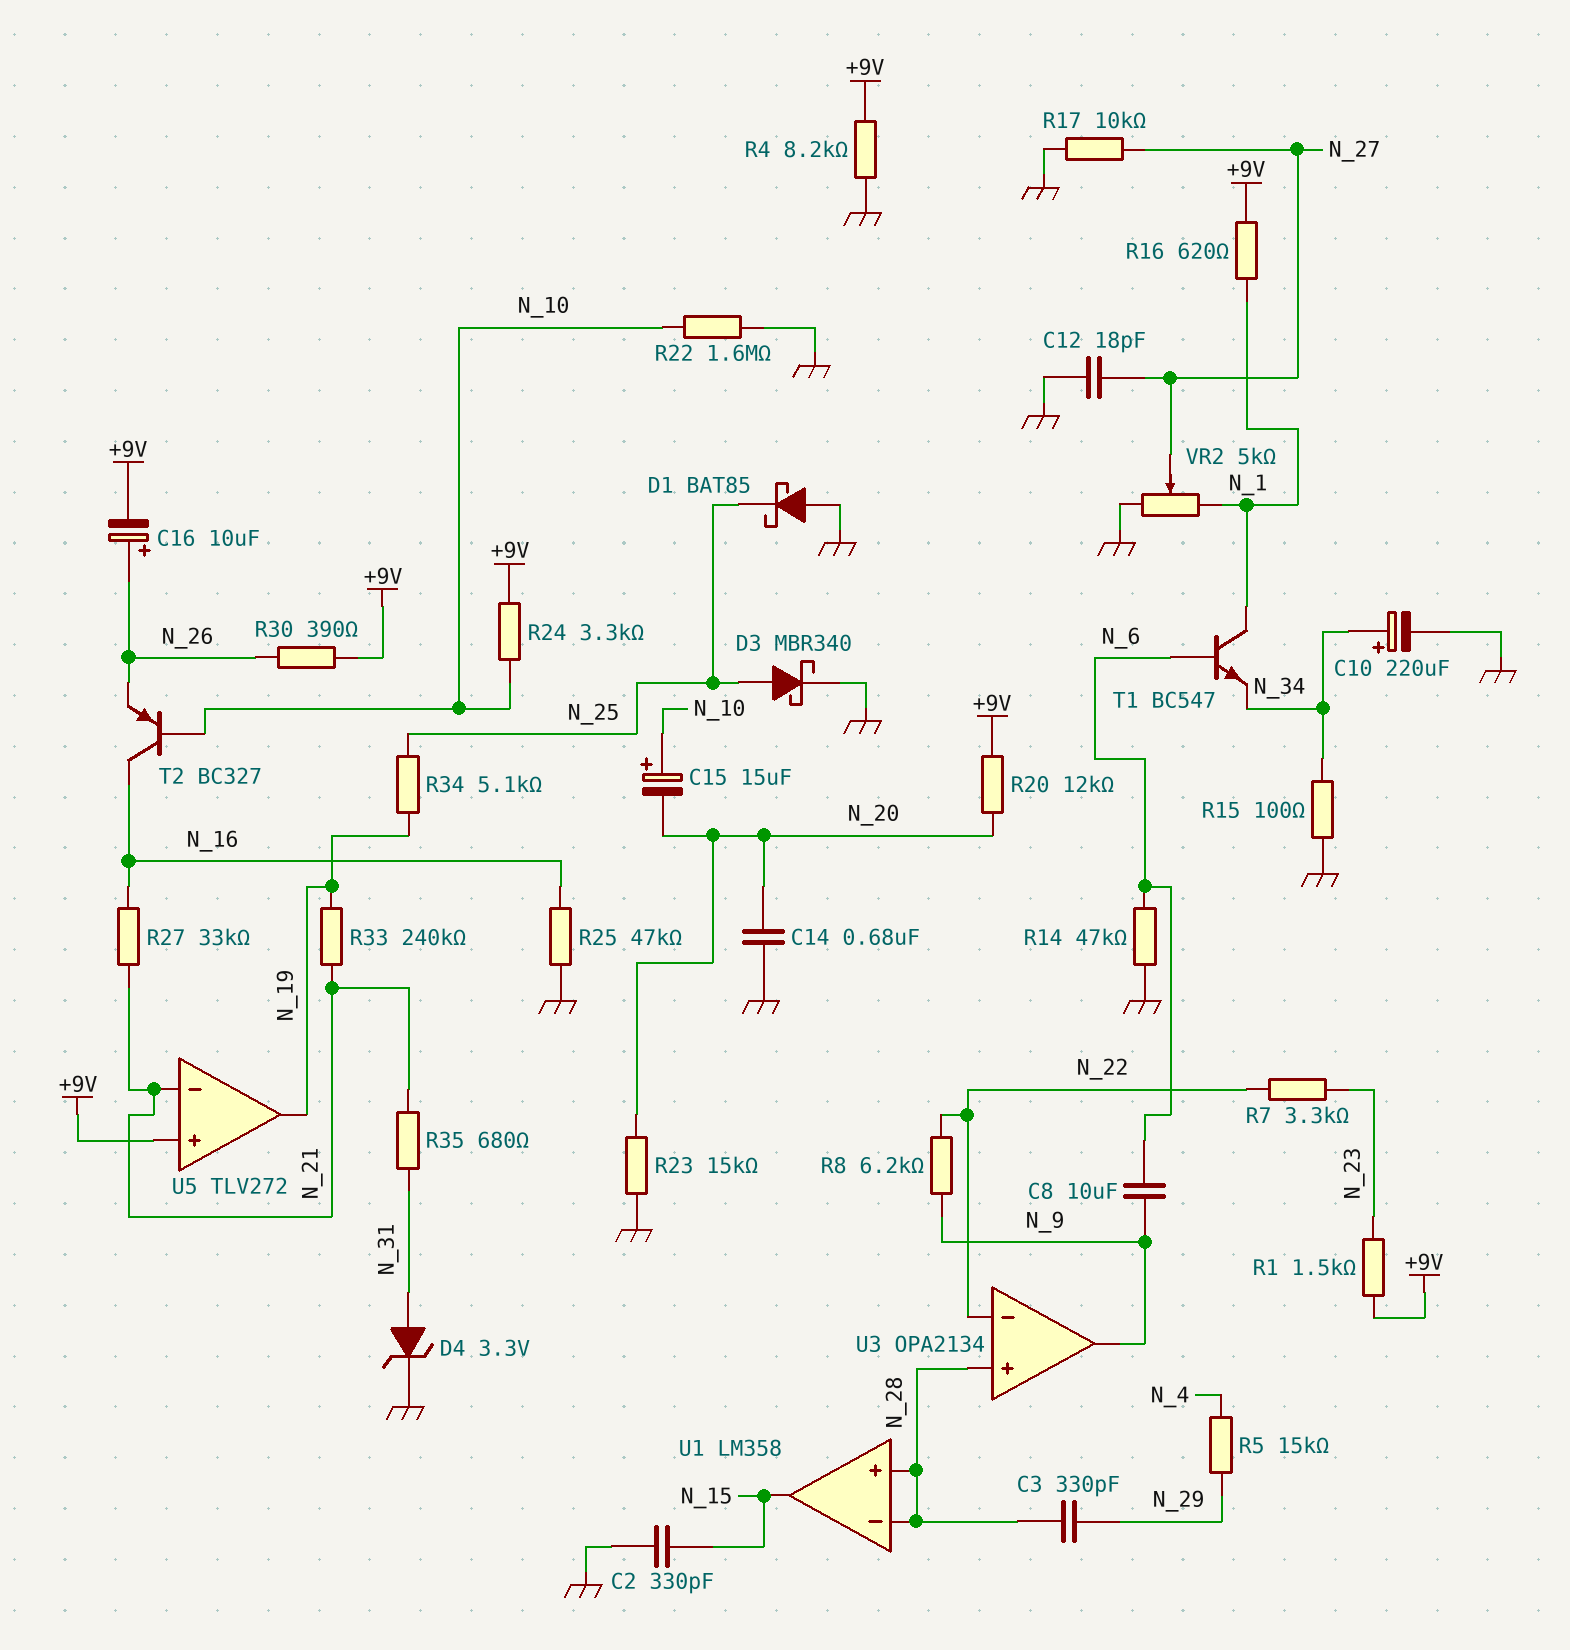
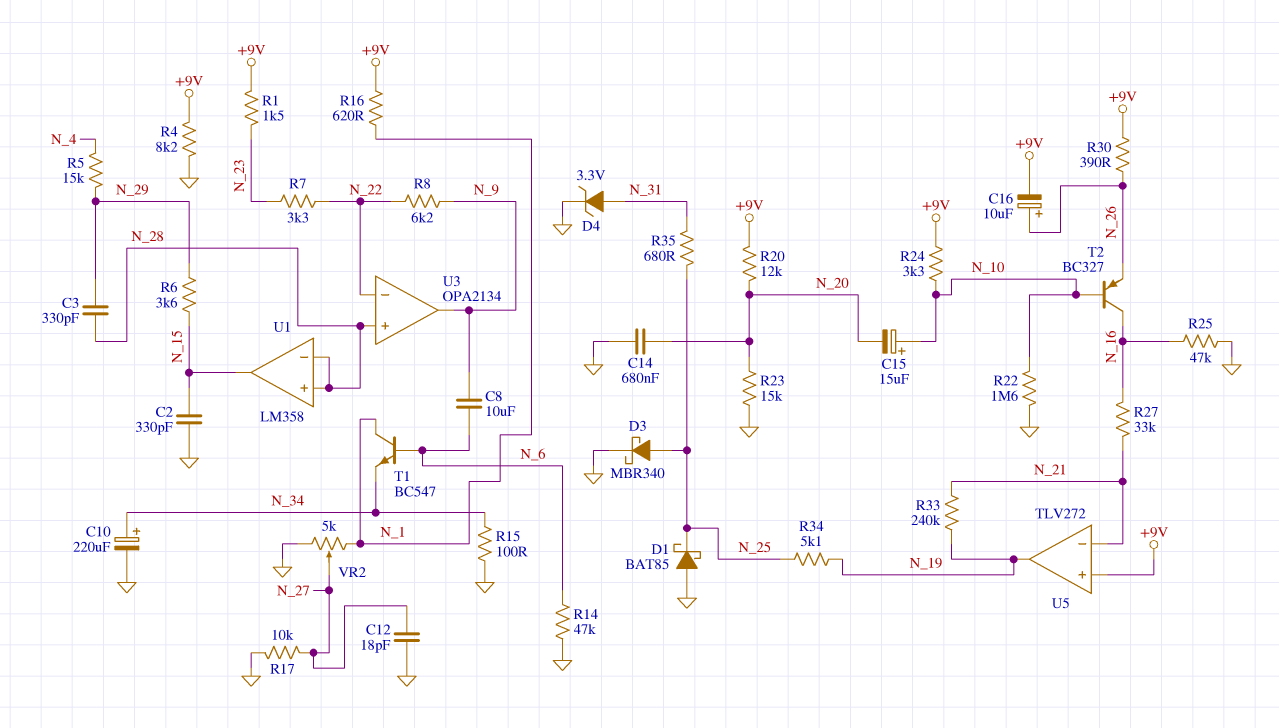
R6: none -> 3.6k (N_15, N_29)
R35: 680 (N_21, N_31) -> 680 (N_25, N_31)

